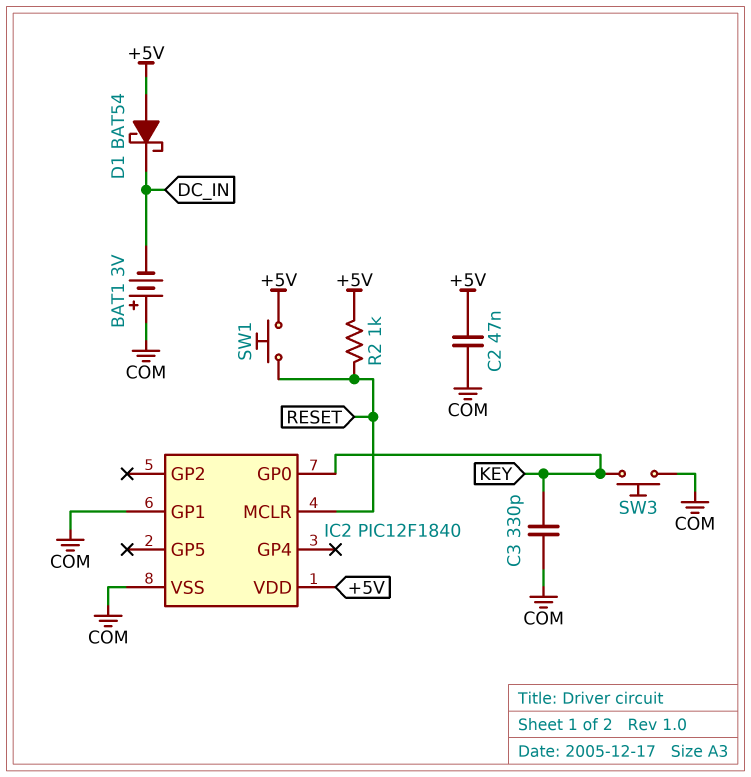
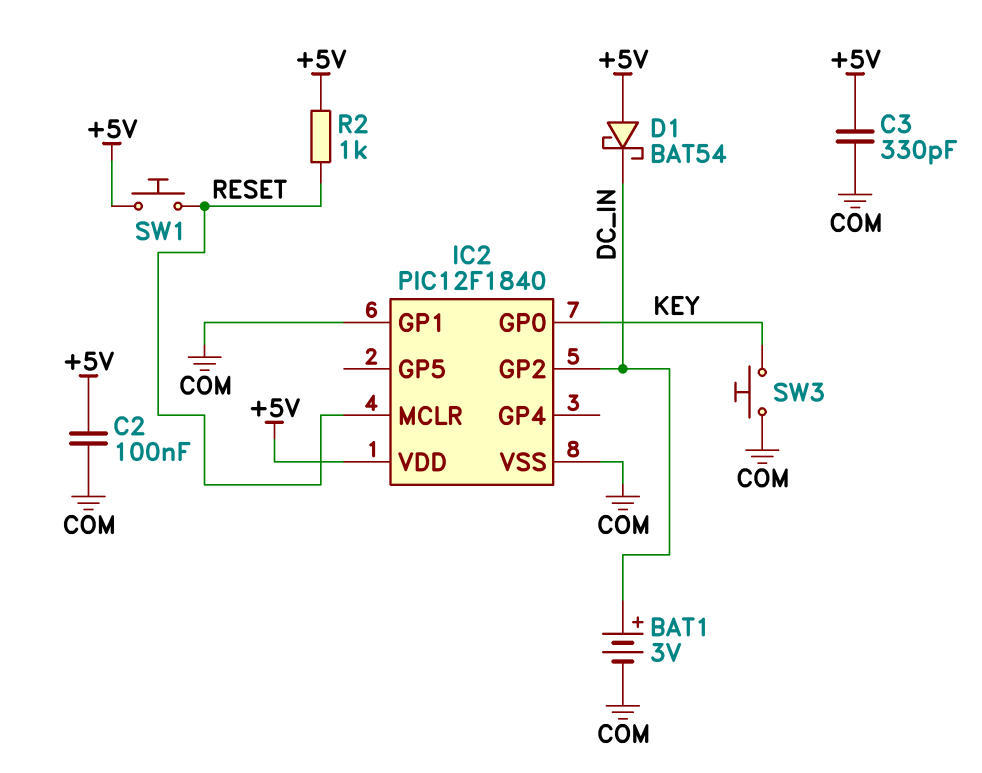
BAT1: 3V (plus COM, minus DC_IN) -> 3V (plus DC_IN, minus COM)
C2: 47nF (+5V, COM) -> 100nF (+5V, COM)
C3: 330pF (COM, KEY) -> 330pF (+5V, COM)
IC2 pin GP2: none -> DC_IN

